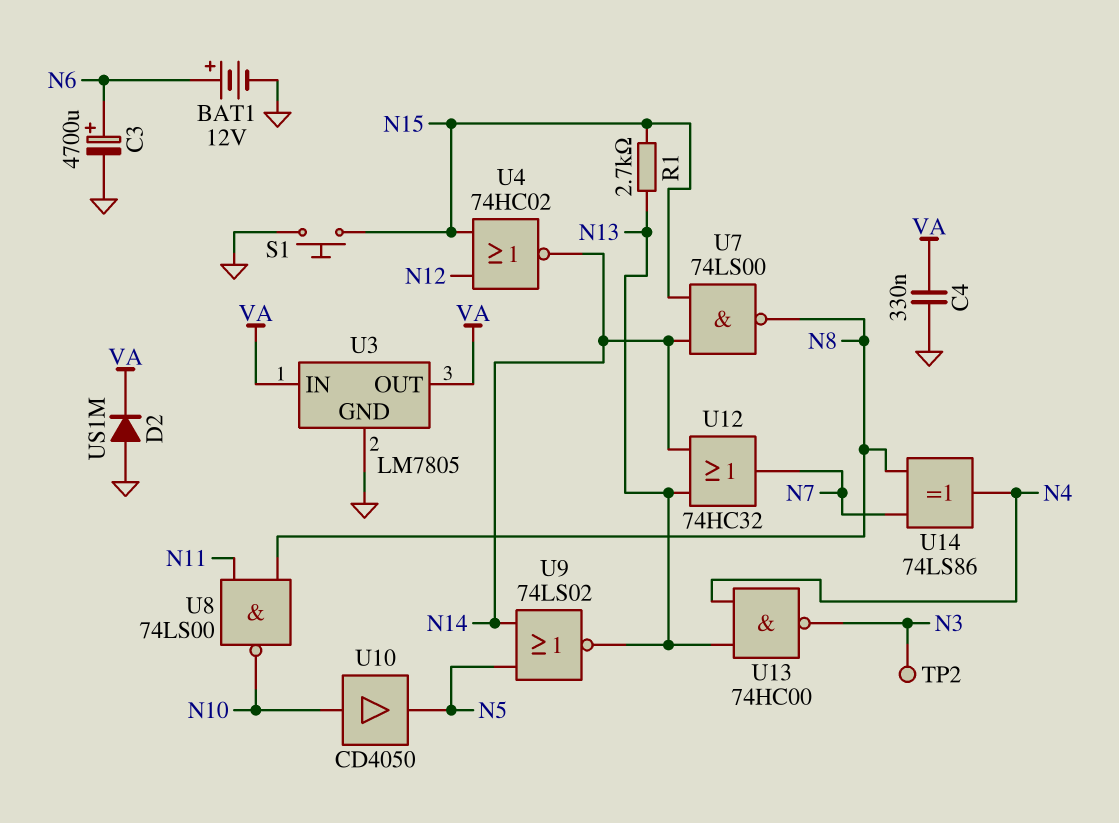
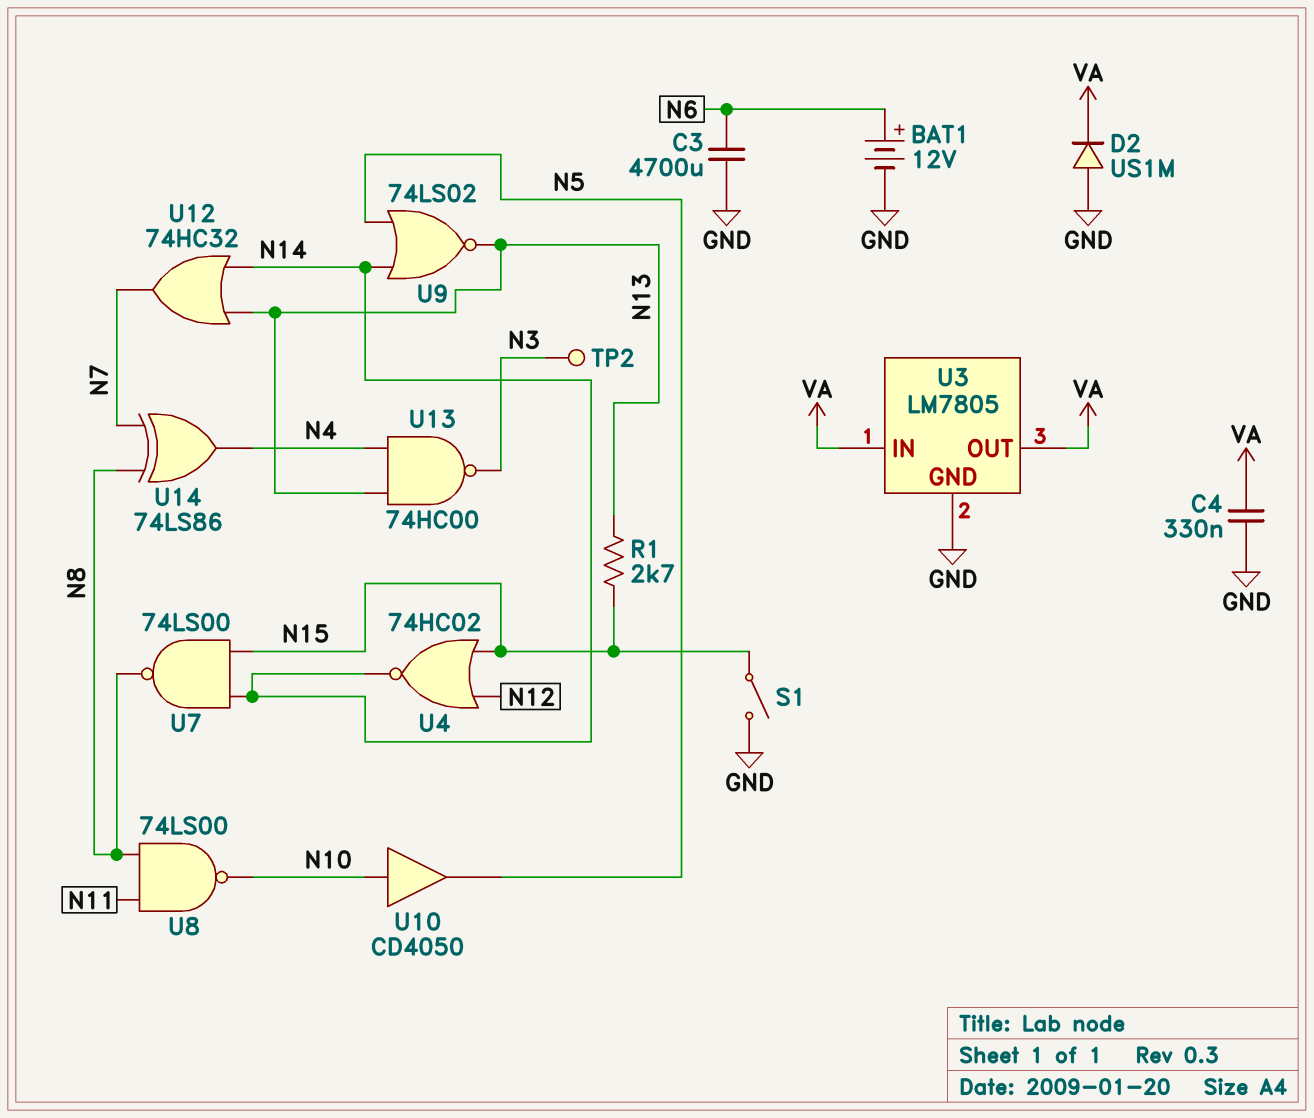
C3: 4700uF (plus N6, minus GND) -> 4700uF (GND, N6)
S1: button (GND, N15) -> switch (GND, N15)

